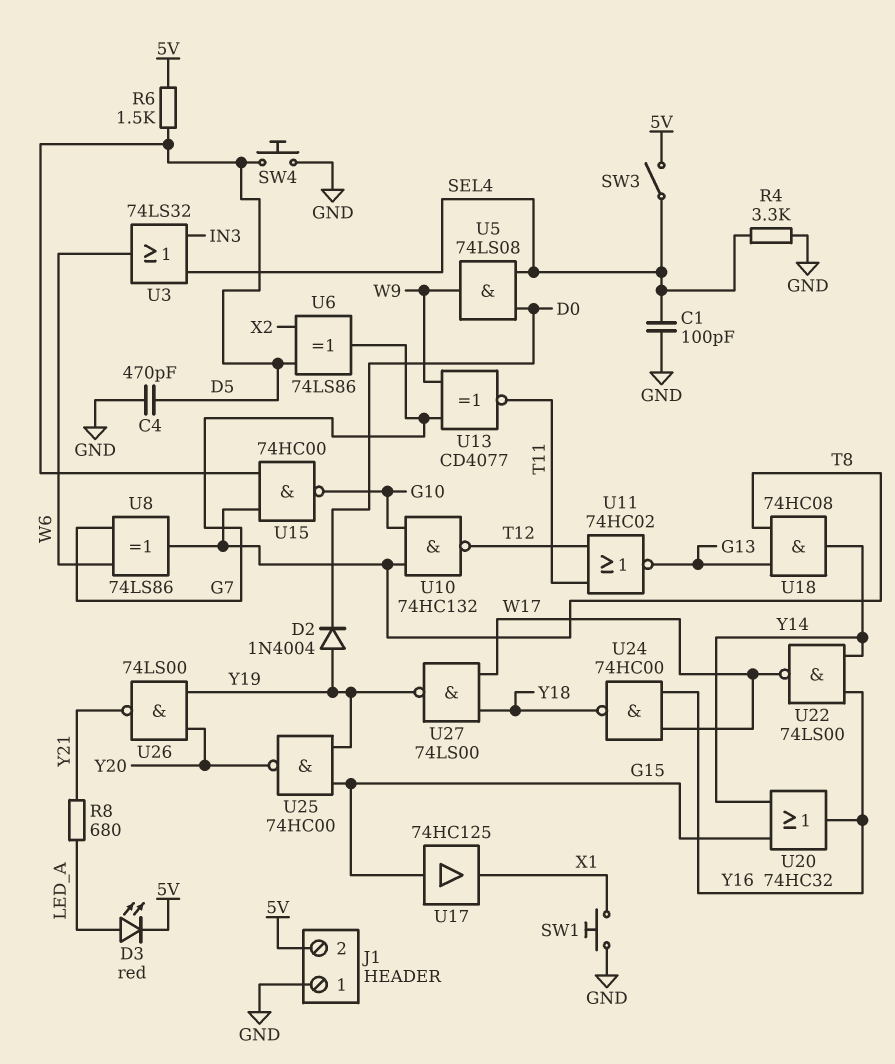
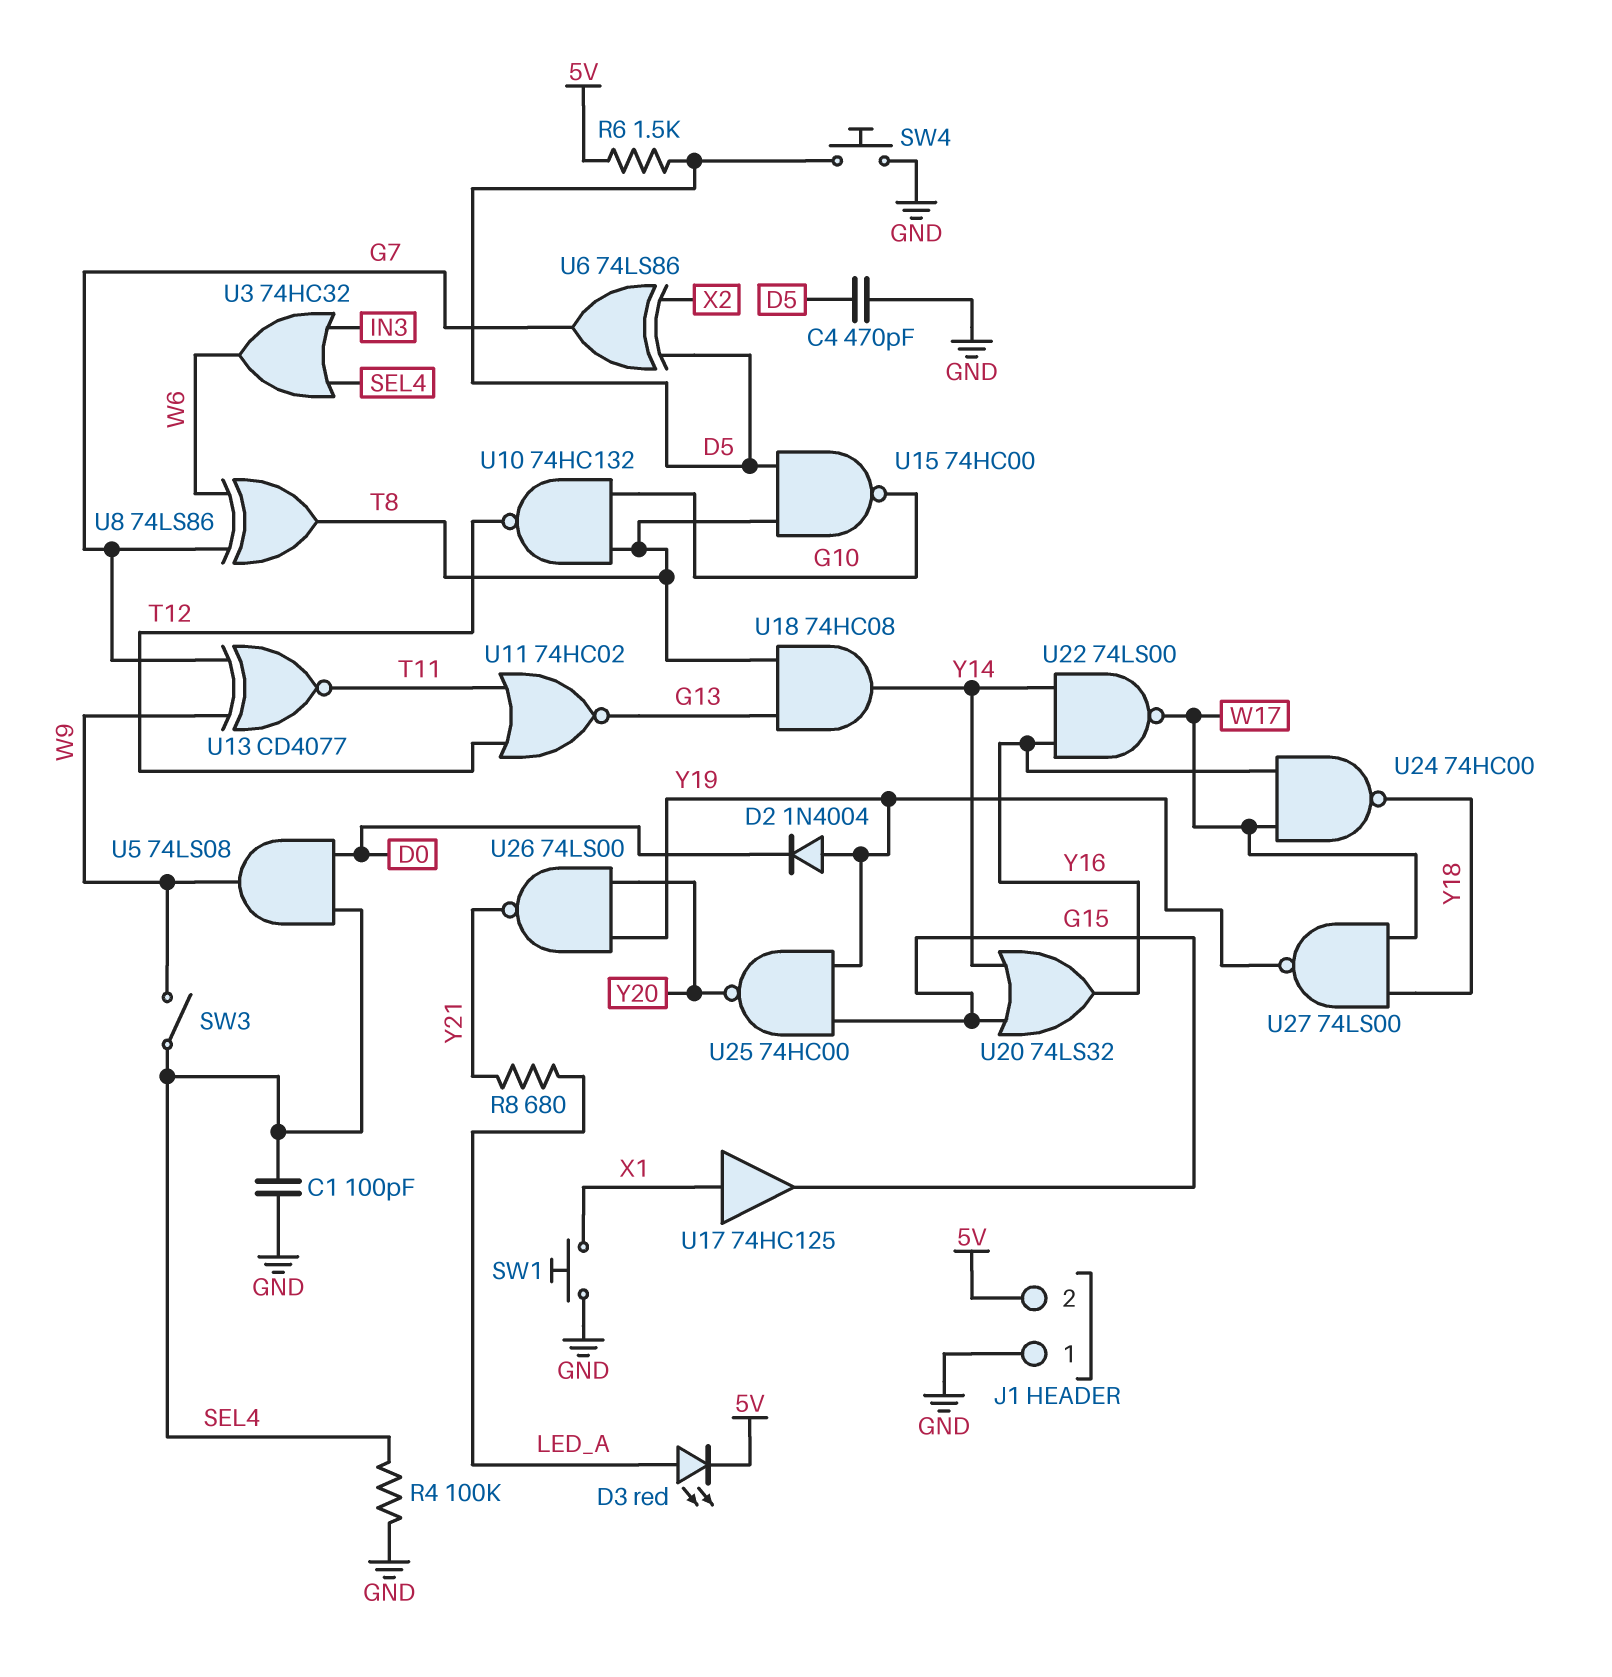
R4: 3.3k (GND, SEL4) -> 100k (GND, SEL4)
SW3: switch (5V, SEL4) -> switch (SEL4, W9)
U3: OR 74LS32 (in IN3, in SEL4, out W6) -> OR 74HC32 (in IN3, in SEL4, out W6)
U17: buffer 74HC125 (in G15, out X1) -> buffer 74HC125 (in X1, out G15)
U20: OR 74HC32 (in G15, in Y14, out Y16) -> OR 74LS32 (in G15, in Y14, out Y16)

